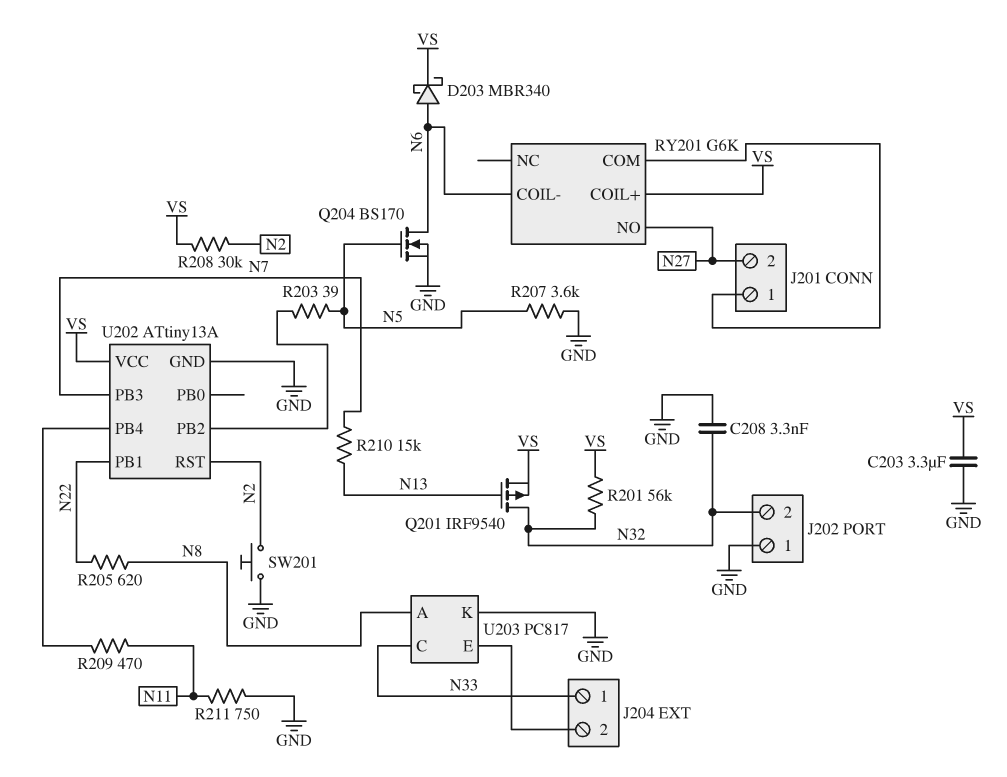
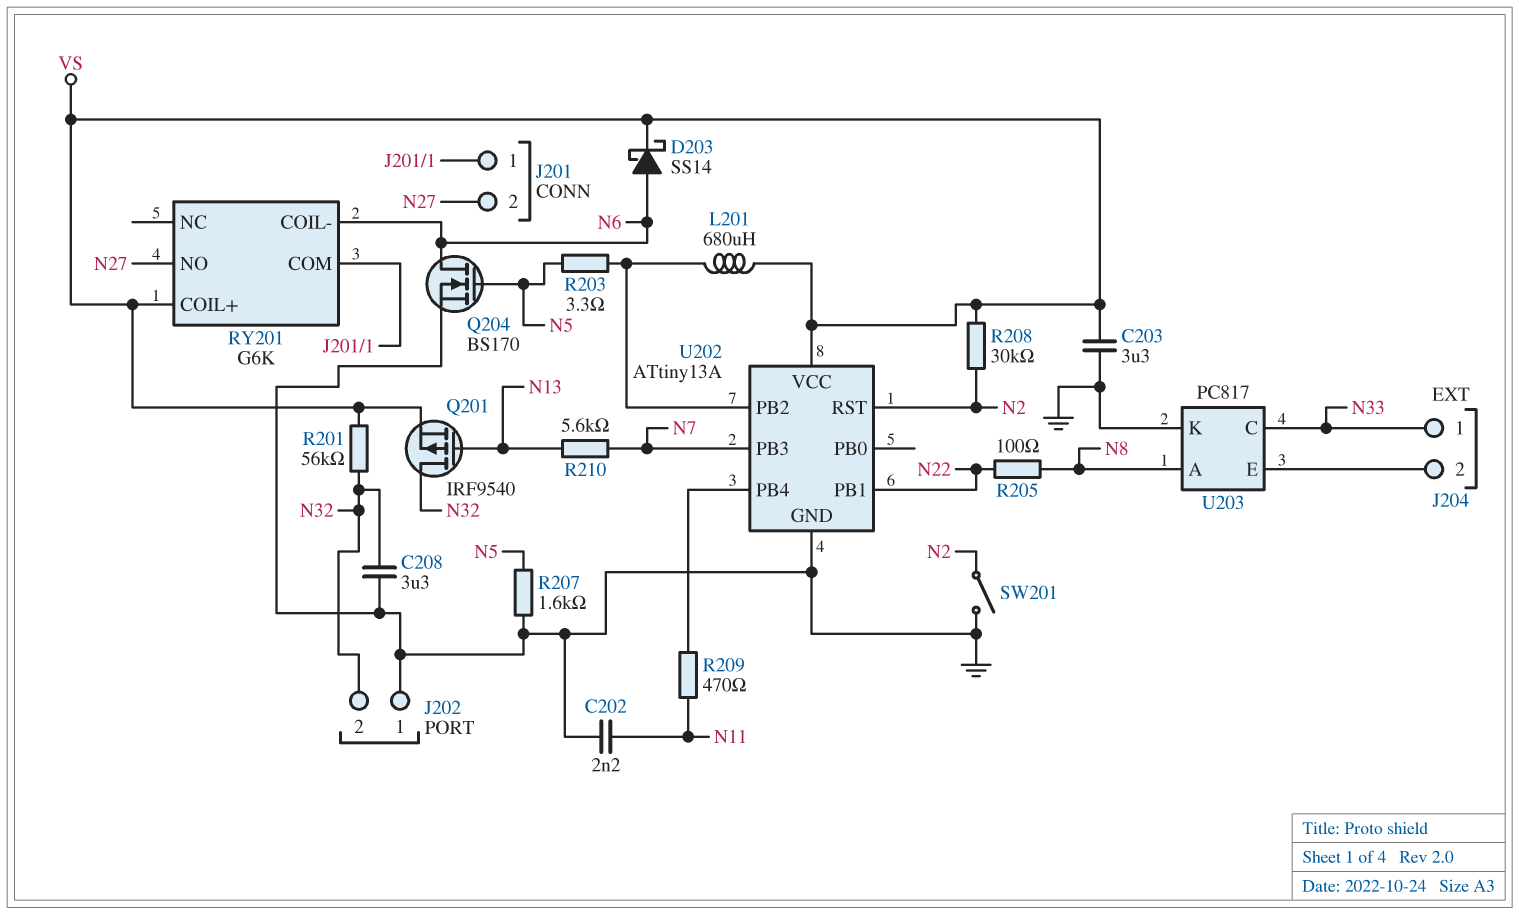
C202: none -> 2.2nF (GND, N11)
C208: 3.3nF (GND, N32) -> 3.3uF (GND, N32)
D203: schottky MBR340 (A N6, K VS) -> schottky SS14 (A N6, K VS)
L201: none -> 680uH (U202/PB2, VS)
R203: 39 (N5, U202/PB2) -> 3.3 (N5, U202/PB2)
R205: 620 (N8, N22) -> 100 (N8, N22)
R207: 3.6k (GND, N5) -> 1.6k (GND, N5)
R210: 15k (N7, N13) -> 5.6k (N7, N13)
R211: 750 (GND, N11) -> none
SW201: button (GND, N2) -> switch (GND, N2)

